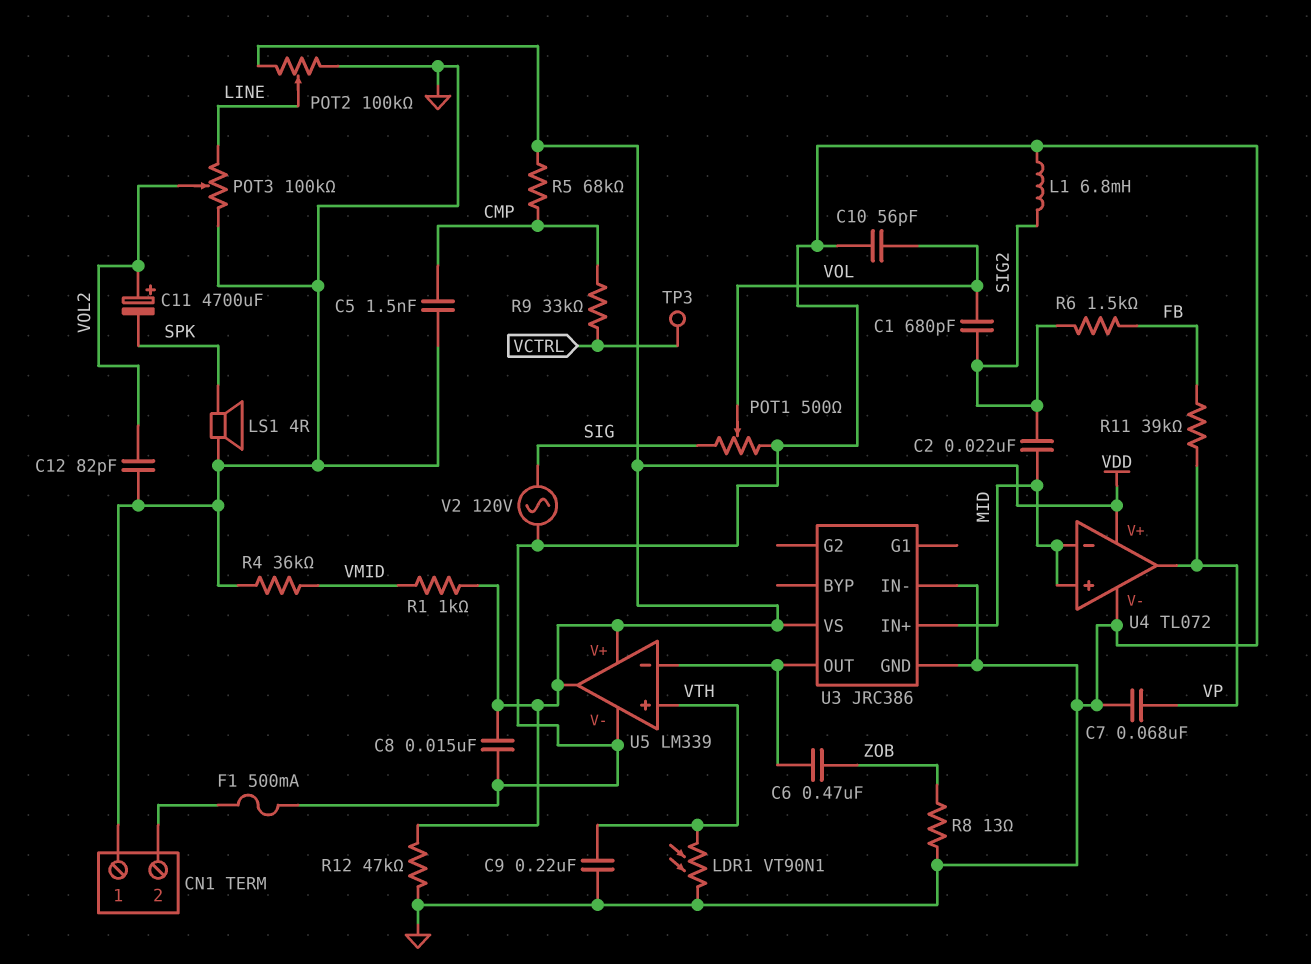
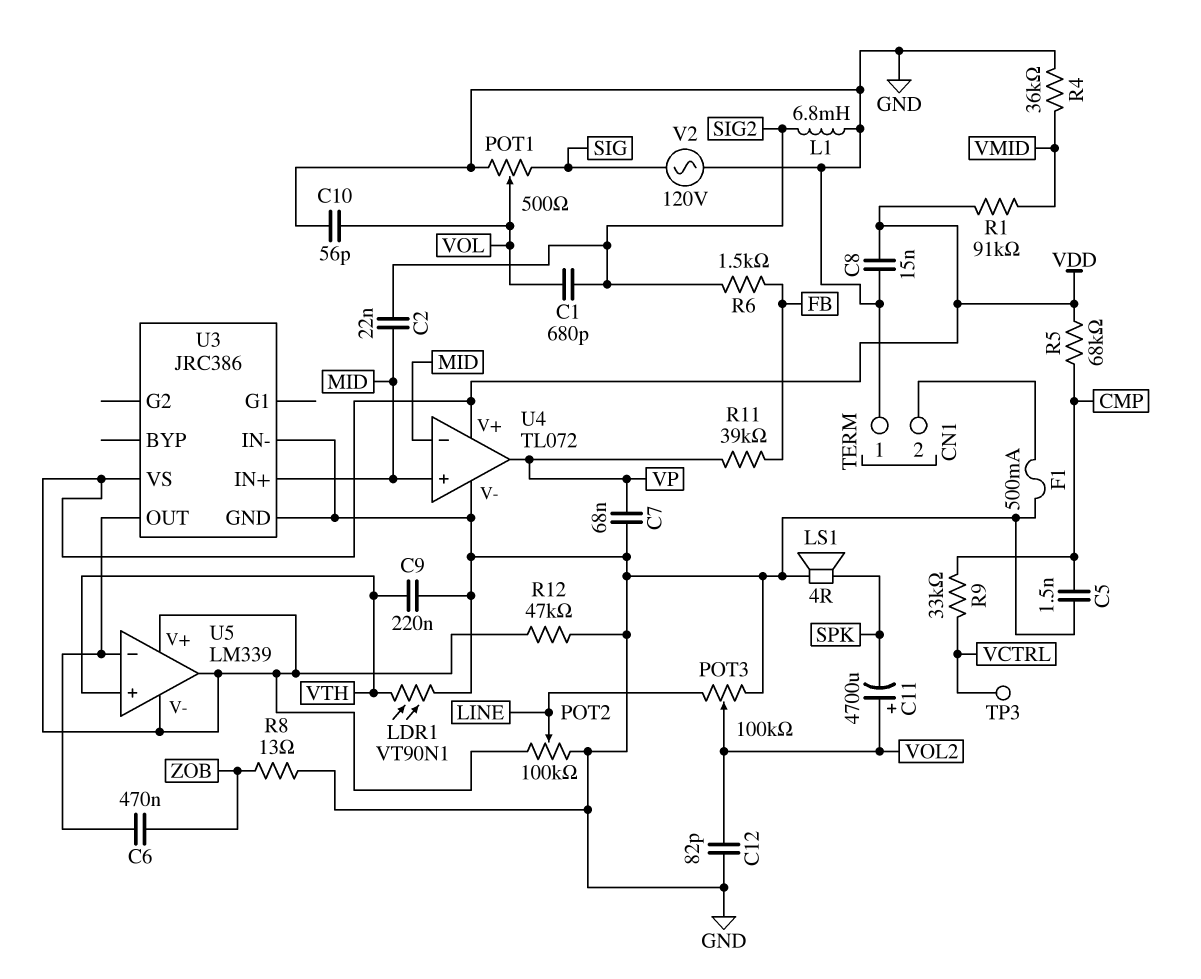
R1: 1k (VDD, VMID) -> 91k (VDD, VMID)
U5 pin V-: GND -> VDD

